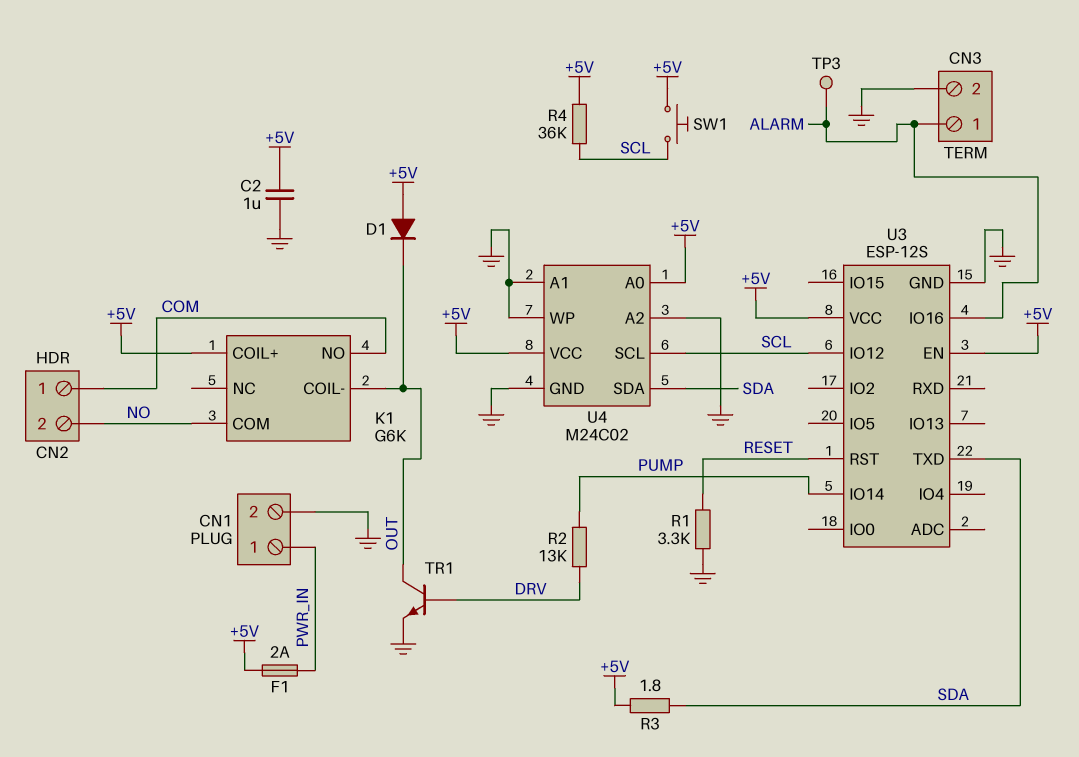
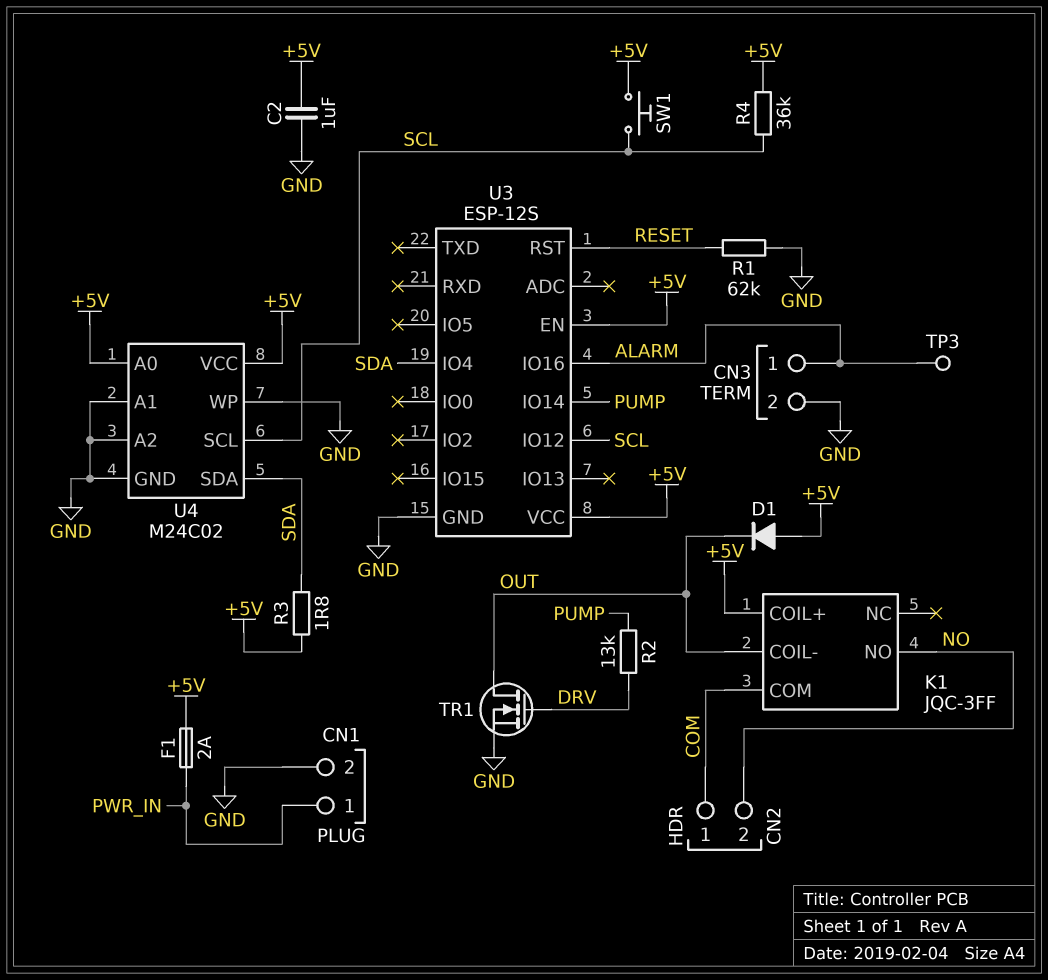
K1: G6K -> JQC-3FF
K1 pin COM: NO -> COM
K1 pin NO: COM -> NO
R1: 3.3k (GND, RESET) -> 62k (GND, RESET)
TR1: NPN (B DRV, C OUT, E GND) -> NMOS (G DRV, D OUT, S GND)
U3 pin IO4: none -> SDA
U3 pin TXD: SDA -> none

